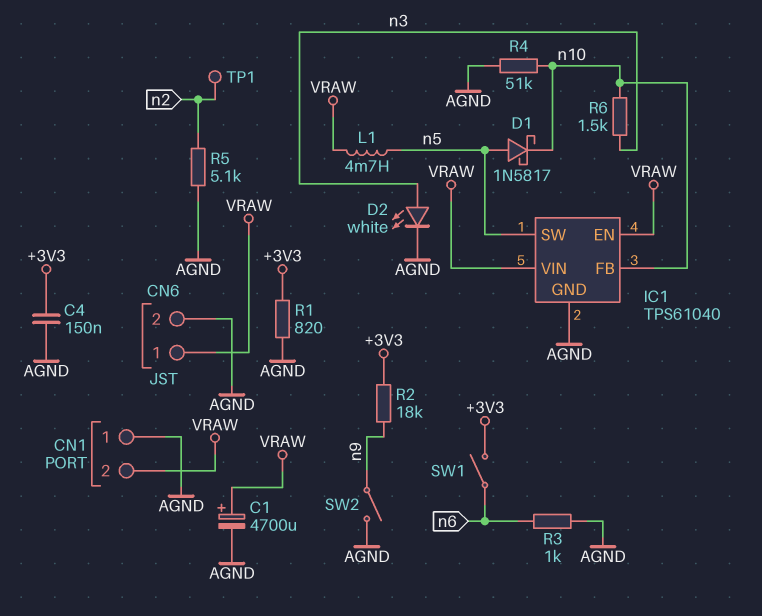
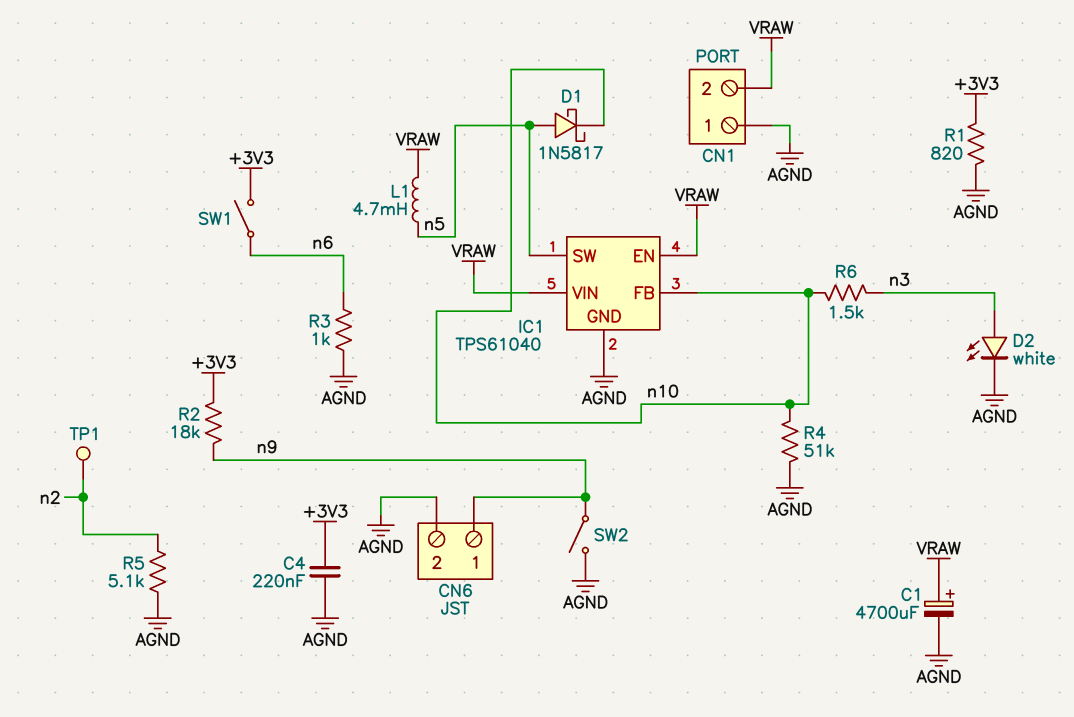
C4: 150nF (+3V3, AGND) -> 220nF (+3V3, AGND)
CN6 pin 1: VRAW -> n9

